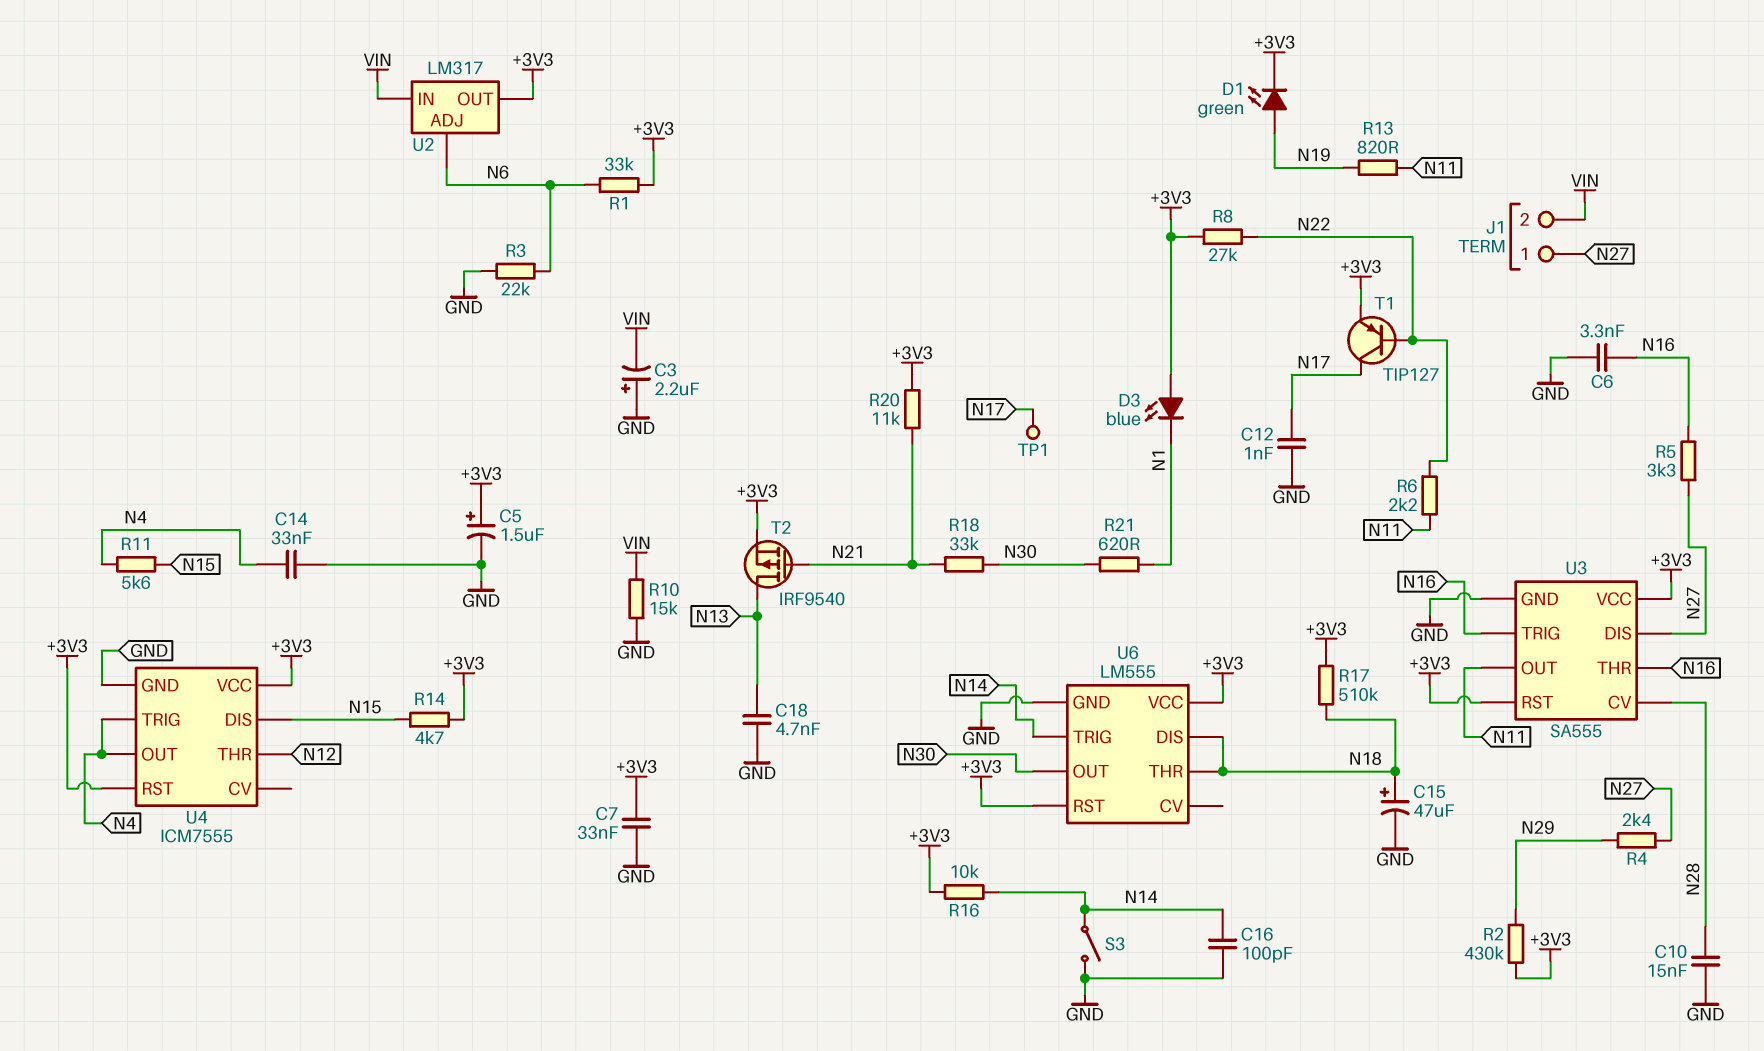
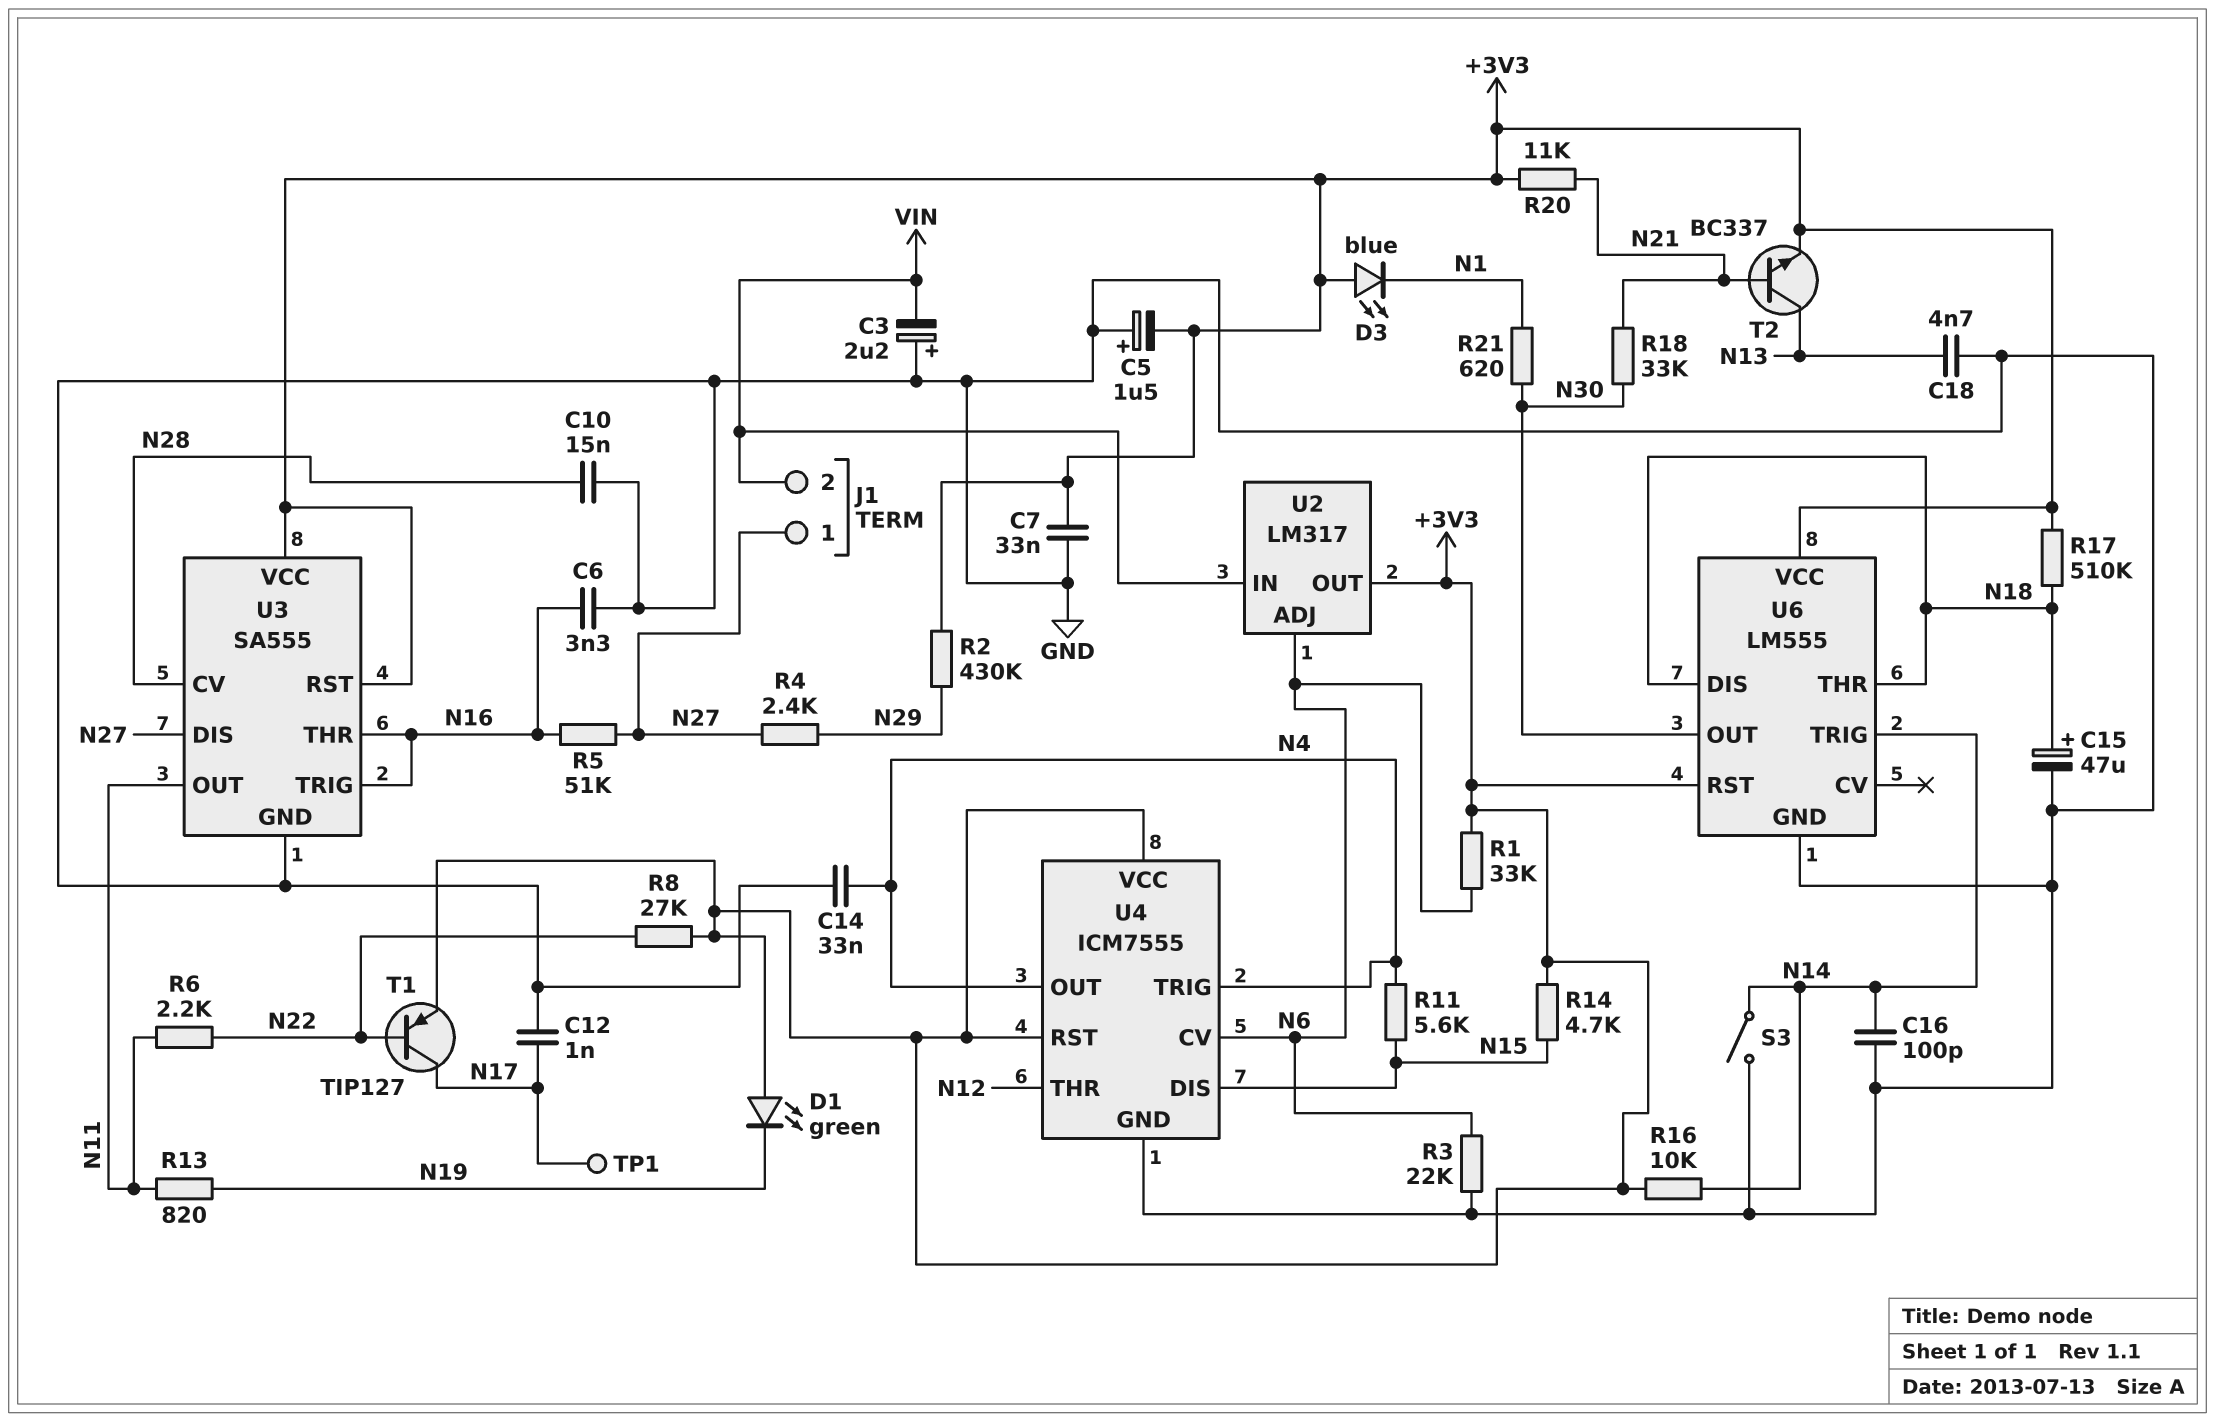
C5: 1.5uF (plus +3V3, minus GND) -> 1.5uF (plus GND, minus +3V3)
D1: LED green (A N19, K +3V3) -> LED green (A +3V3, K N19)
R5: 3.3k (N16, N27) -> 51k (N16, N27)
R10: 15k (GND, VIN) -> none
T2: PMOS IRF9540 (G N21, D N13, S +3V3) -> NPN BC337 (B N21, C N13, E +3V3)
U4 pin CV: none -> N6

